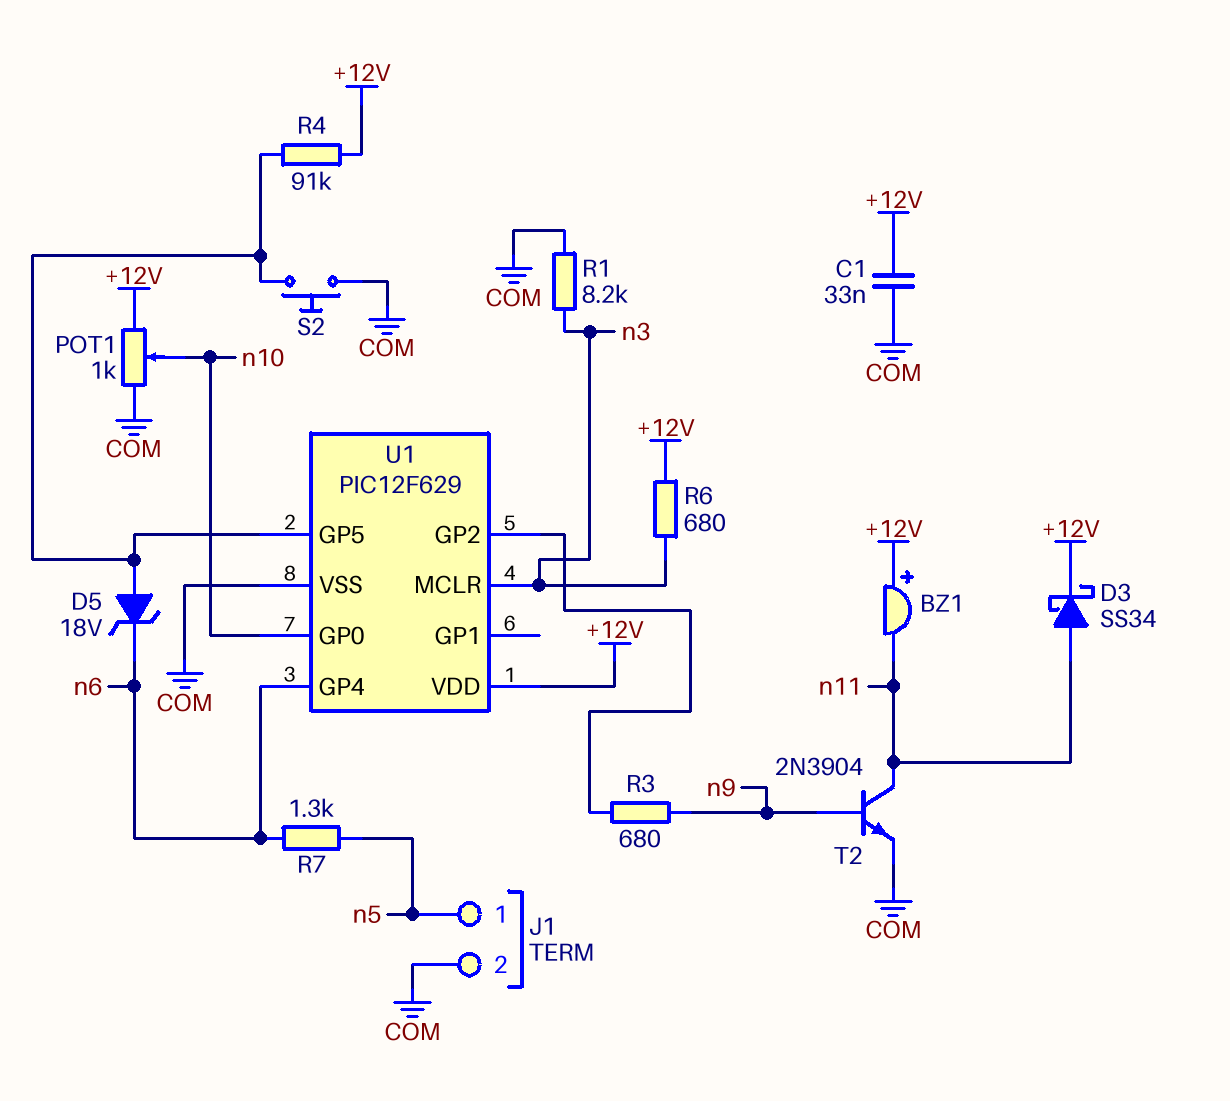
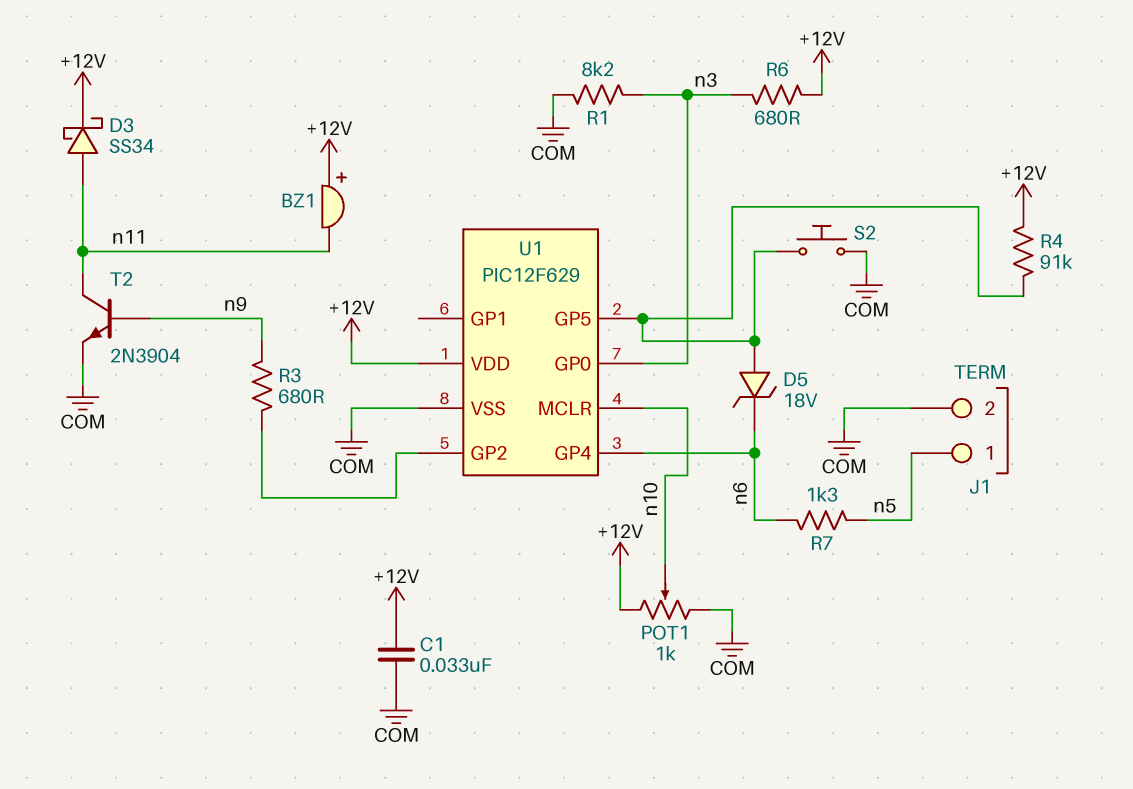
U1 pin GP0: n10 -> n3
U1 pin MCLR: n3 -> n10

